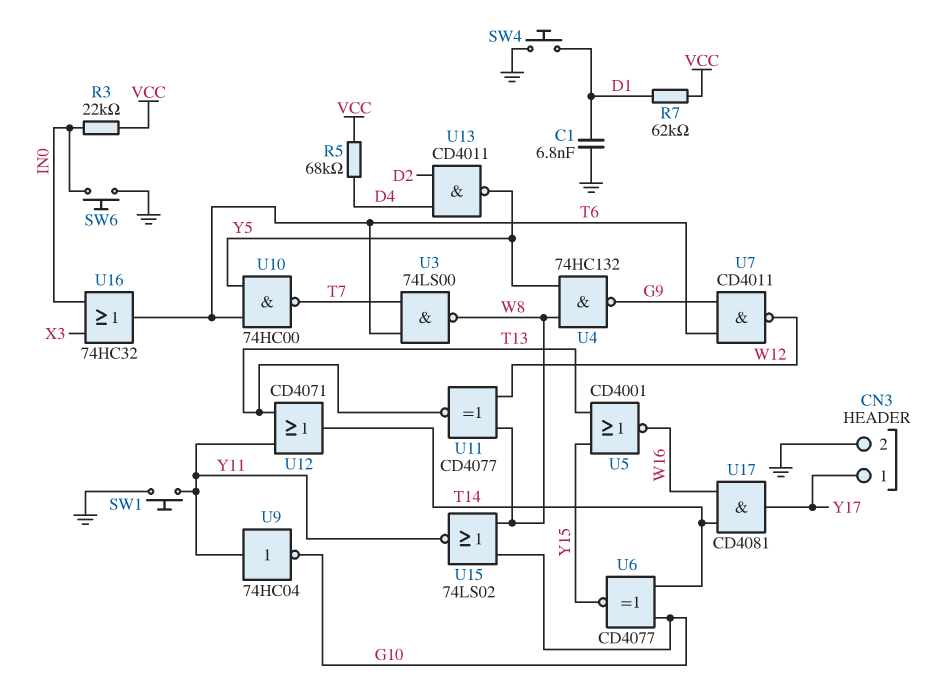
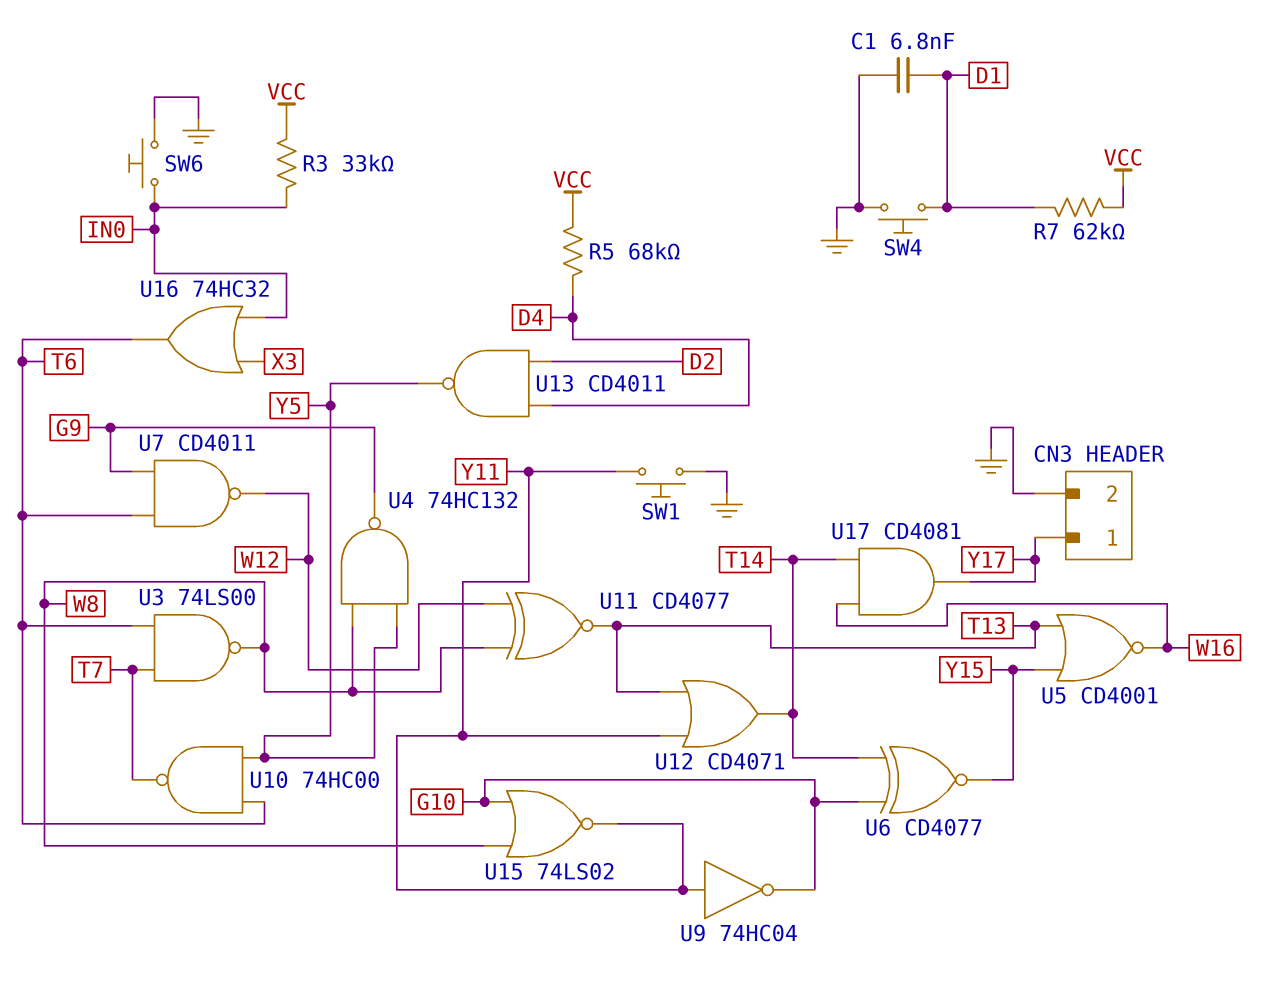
R3: 22k (IN0, VCC) -> 33k (IN0, VCC)

